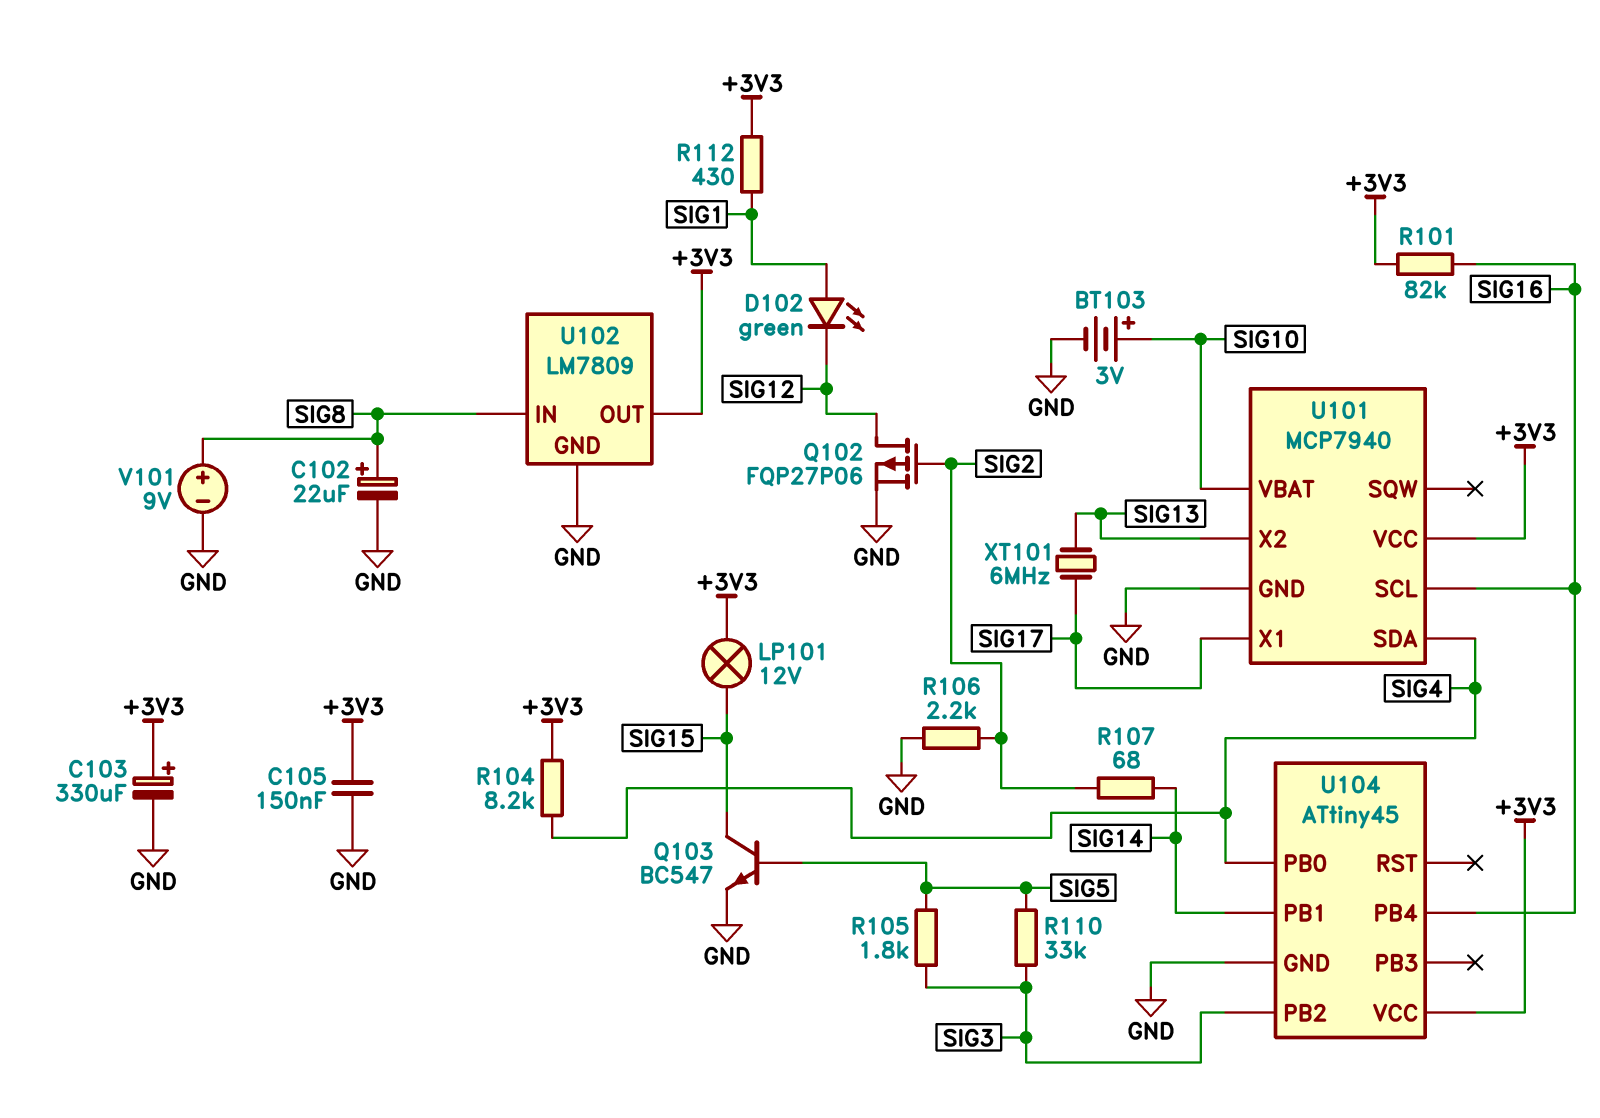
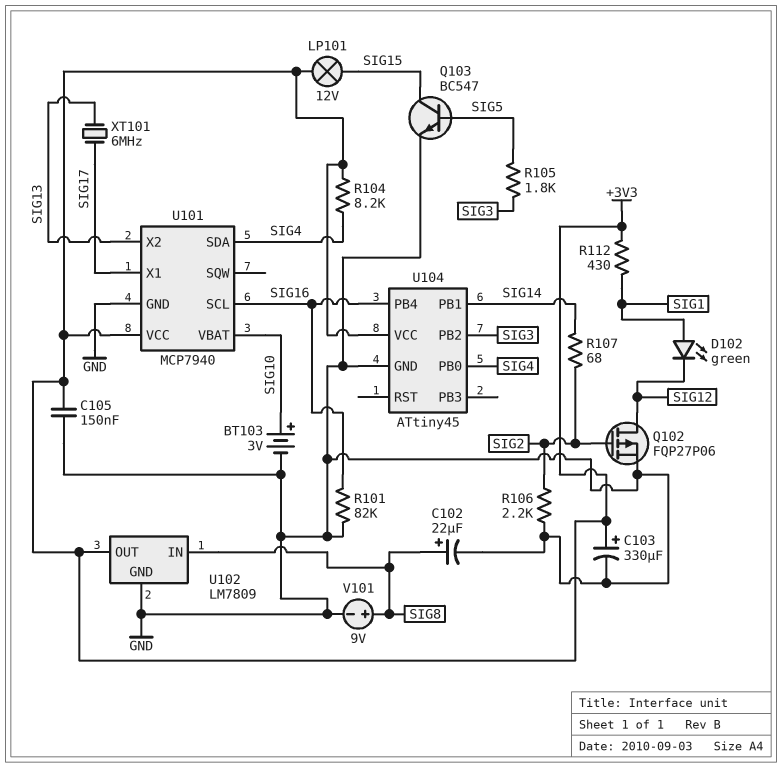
R101: 82k (+3V3, SIG16) -> 82k (GND, SIG16)
R110: 33k (SIG3, SIG5) -> none

